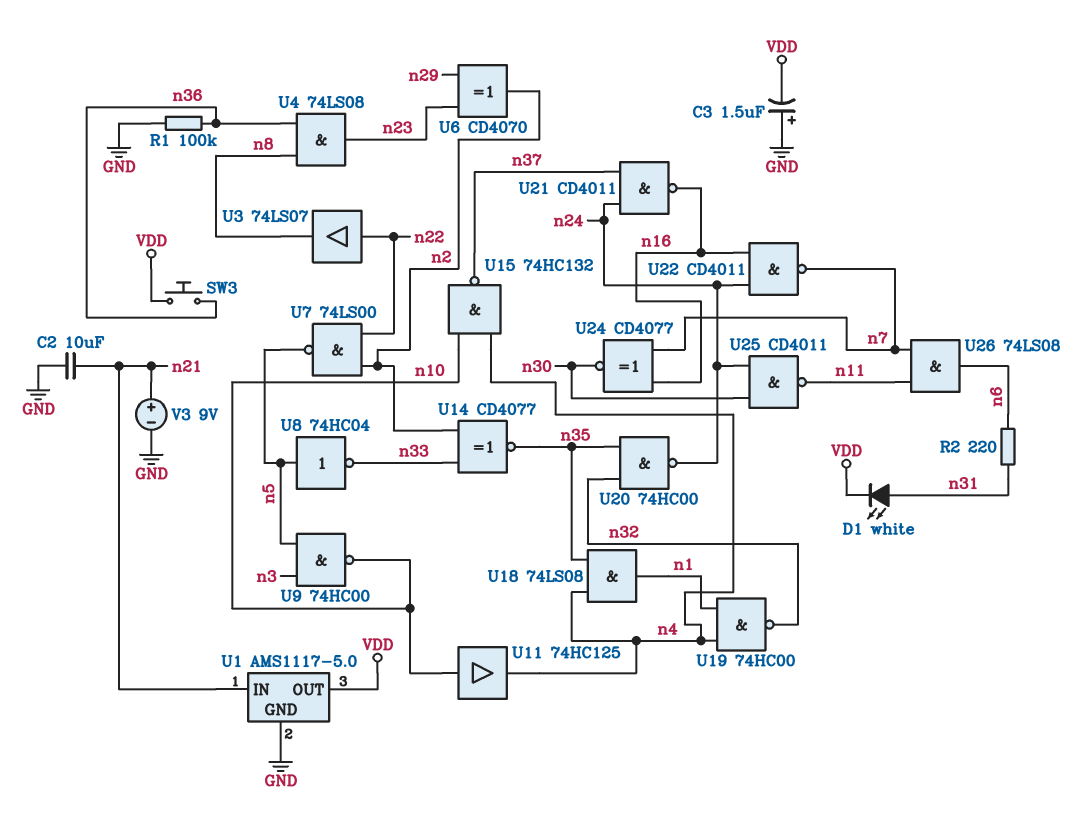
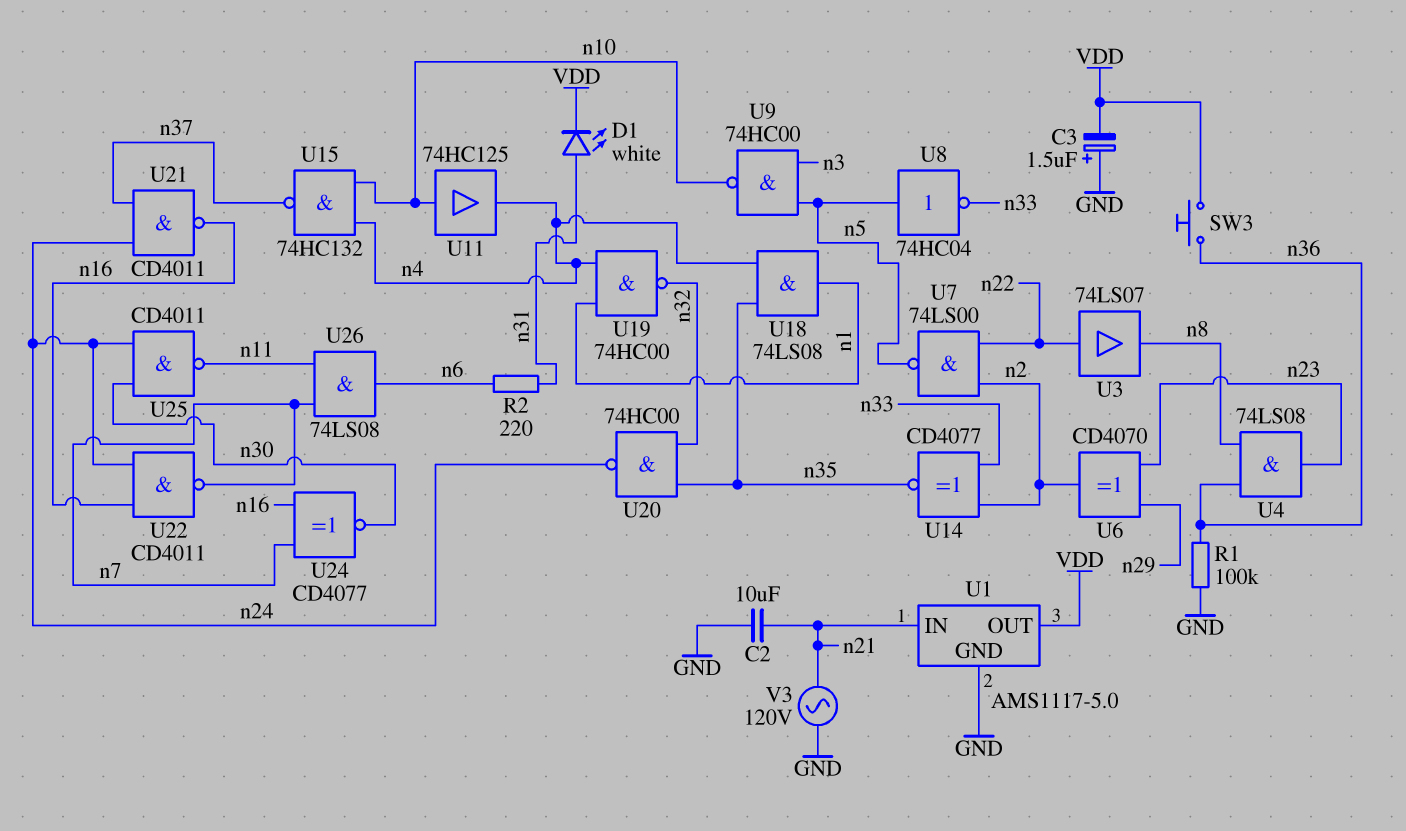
V3: 9V (plus n21, minus GND) -> AC 120V (GND, n21)

